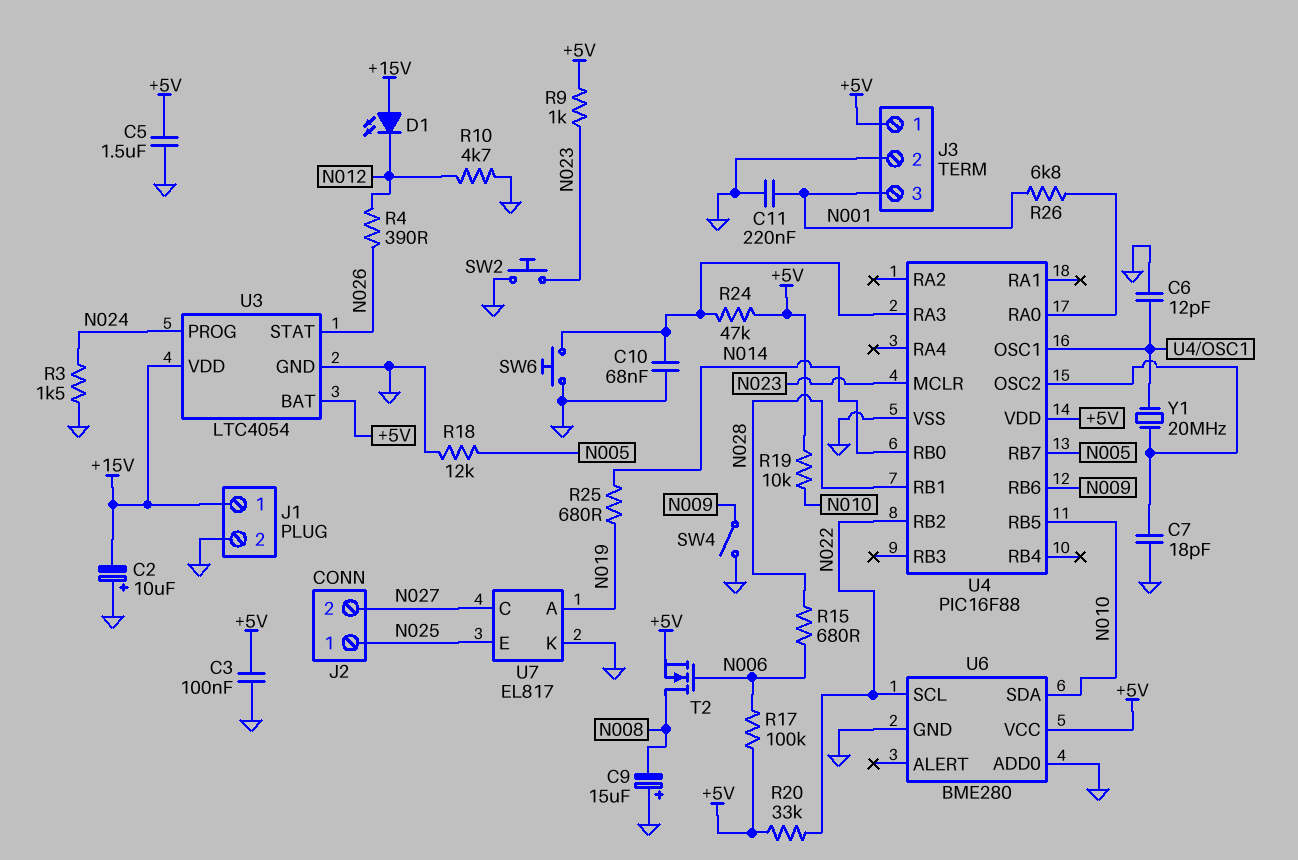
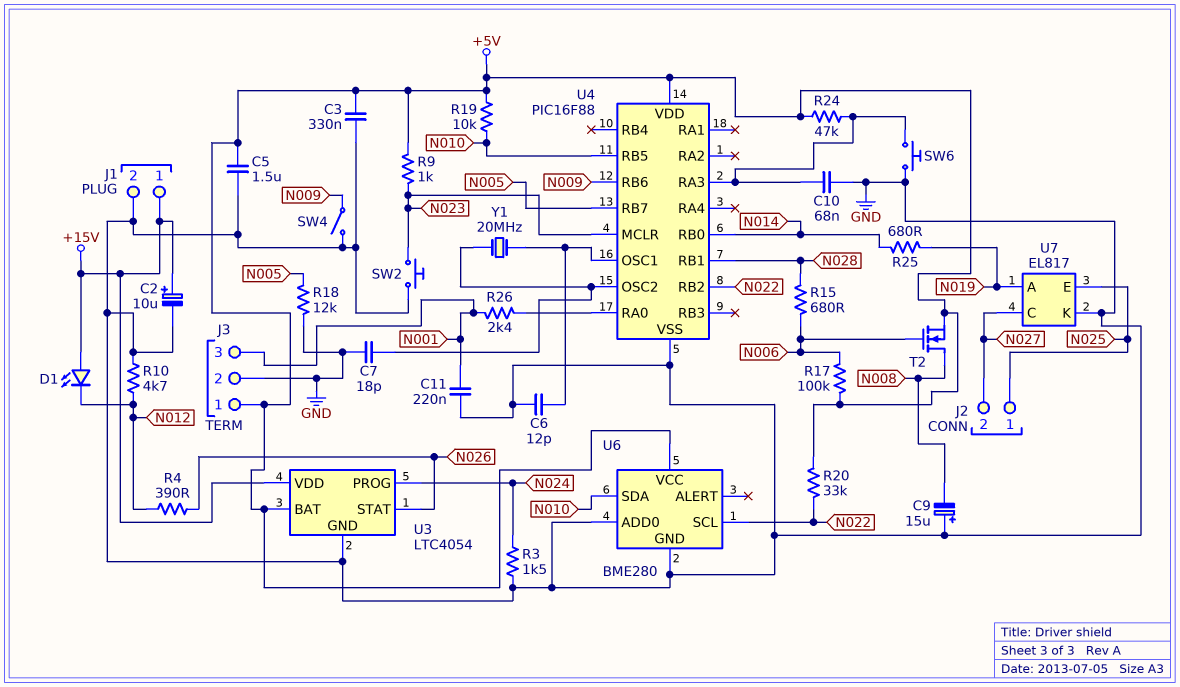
C2: 10uF (plus GND, minus +15V) -> 10uF (plus +15V, minus GND)
C3: 100nF (+5V, GND) -> 330nF (+5V, GND)
R26: 6.8k (N001, U4/RA0) -> 2.4k (N001, U4/RA0)

